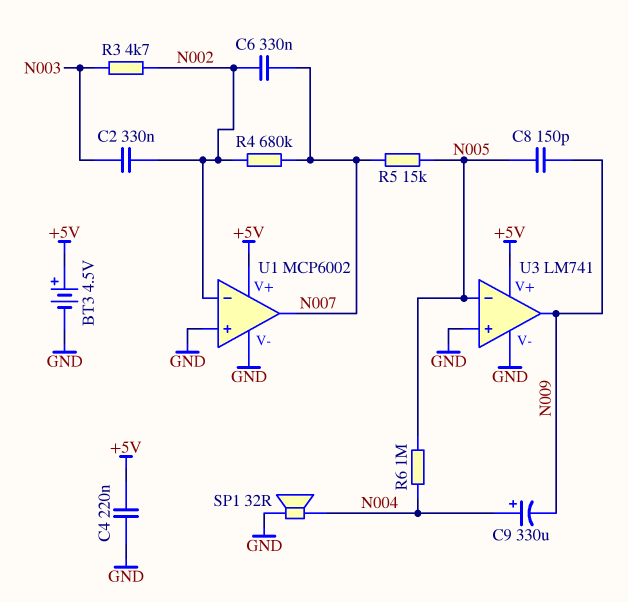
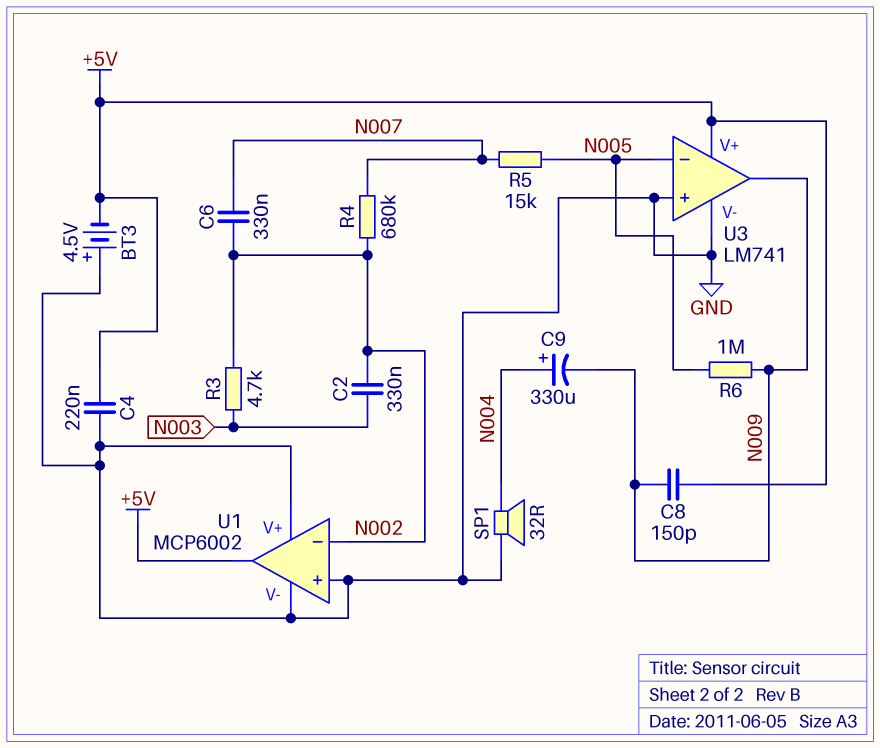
BT3: 4.5V (plus +5V, minus GND) -> 4.5V (plus GND, minus +5V)
C8: 150pF (N005, N009) -> 150pF (+5V, N009)
R6: 1M (N004, N005) -> 1M (N005, N009)
U1 pin V+: +5V -> GND
U1 pin out: N007 -> +5V

